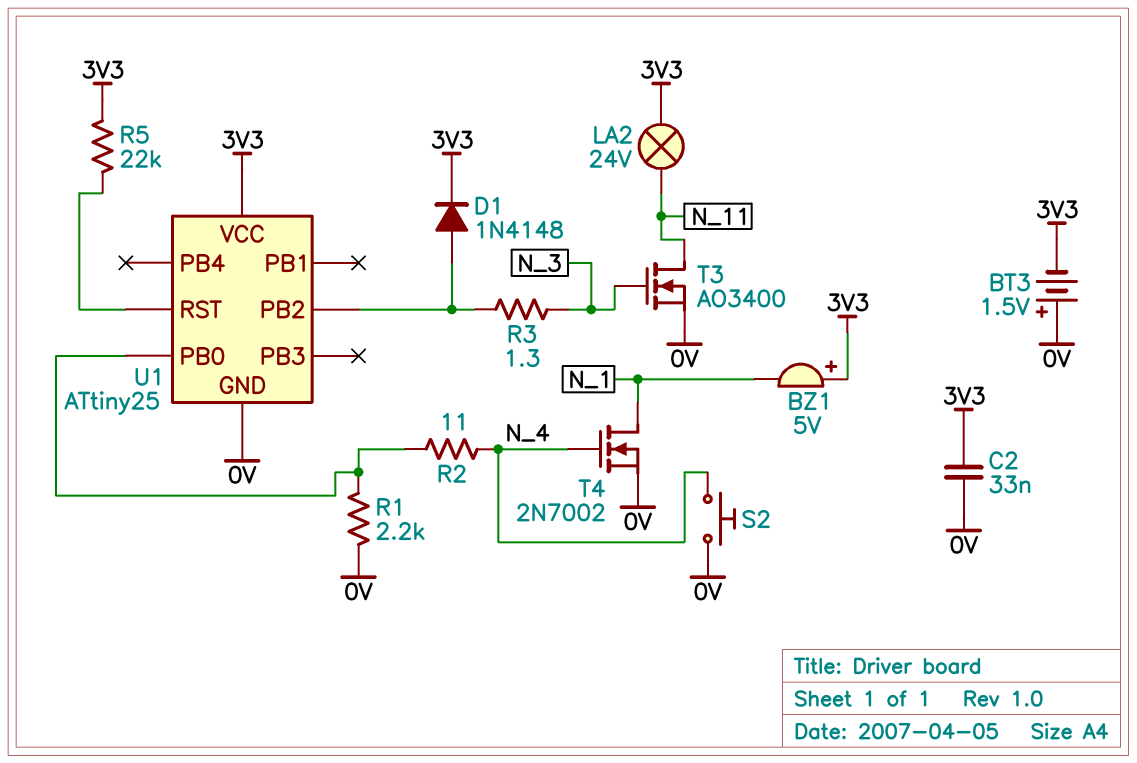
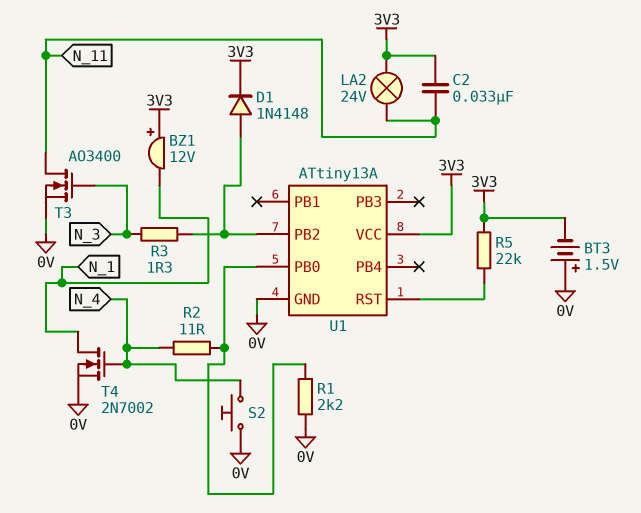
BZ1: buzzer 5V (plus 3V3, minus N_1) -> buzzer 12V (plus 3V3, minus N_1)
C2: 33nF (0V, 3V3) -> 33nF (3V3, N_11)
U1: ATtiny25 -> ATtiny13A

